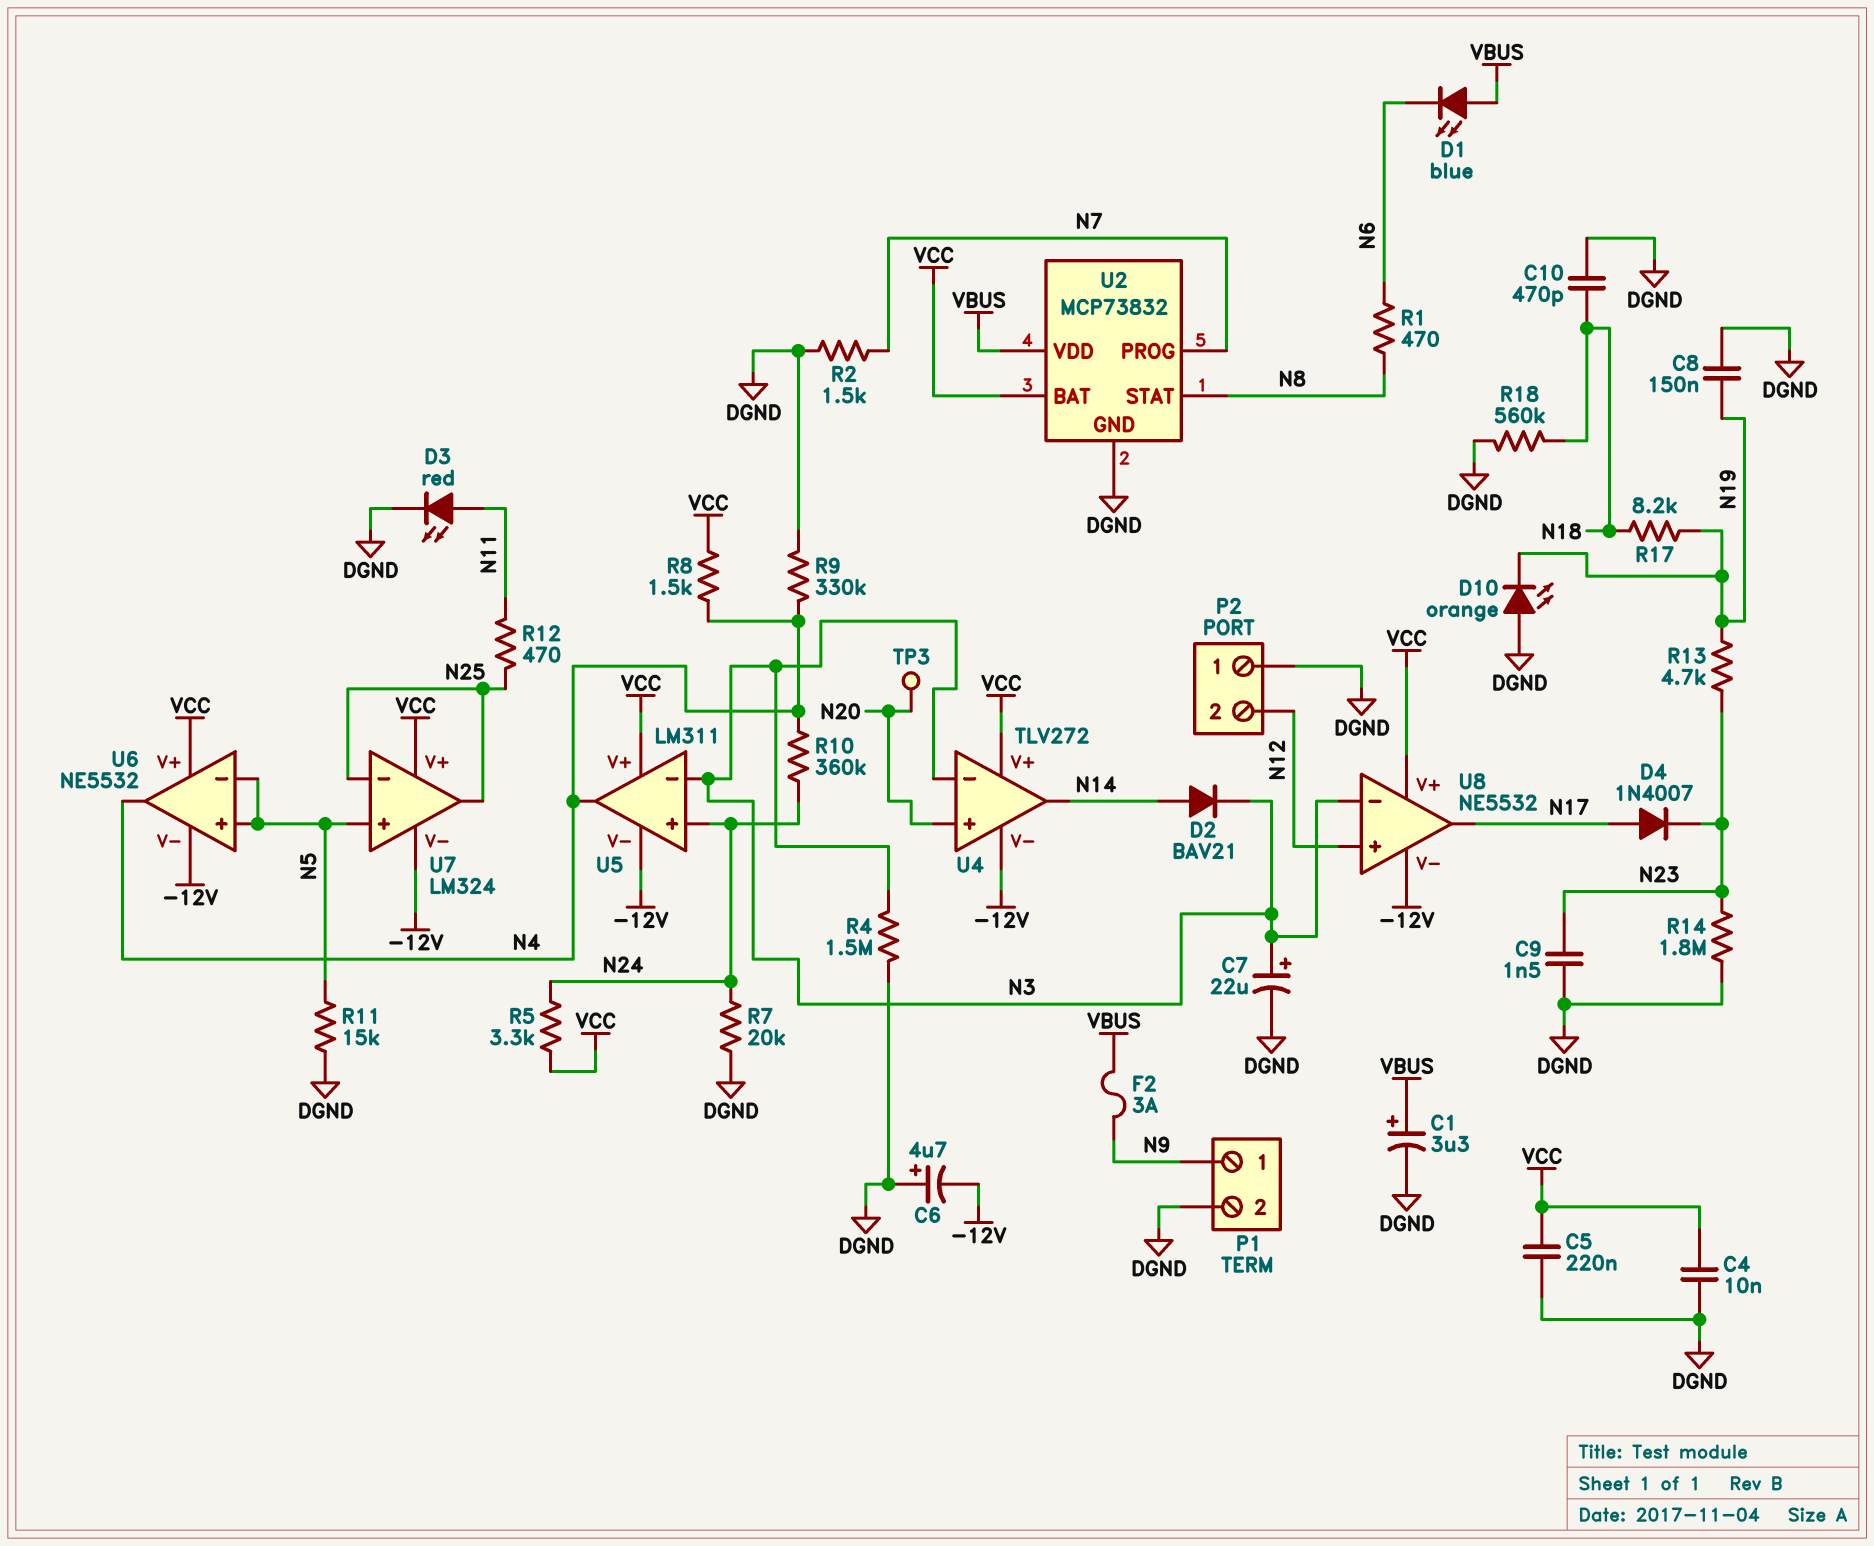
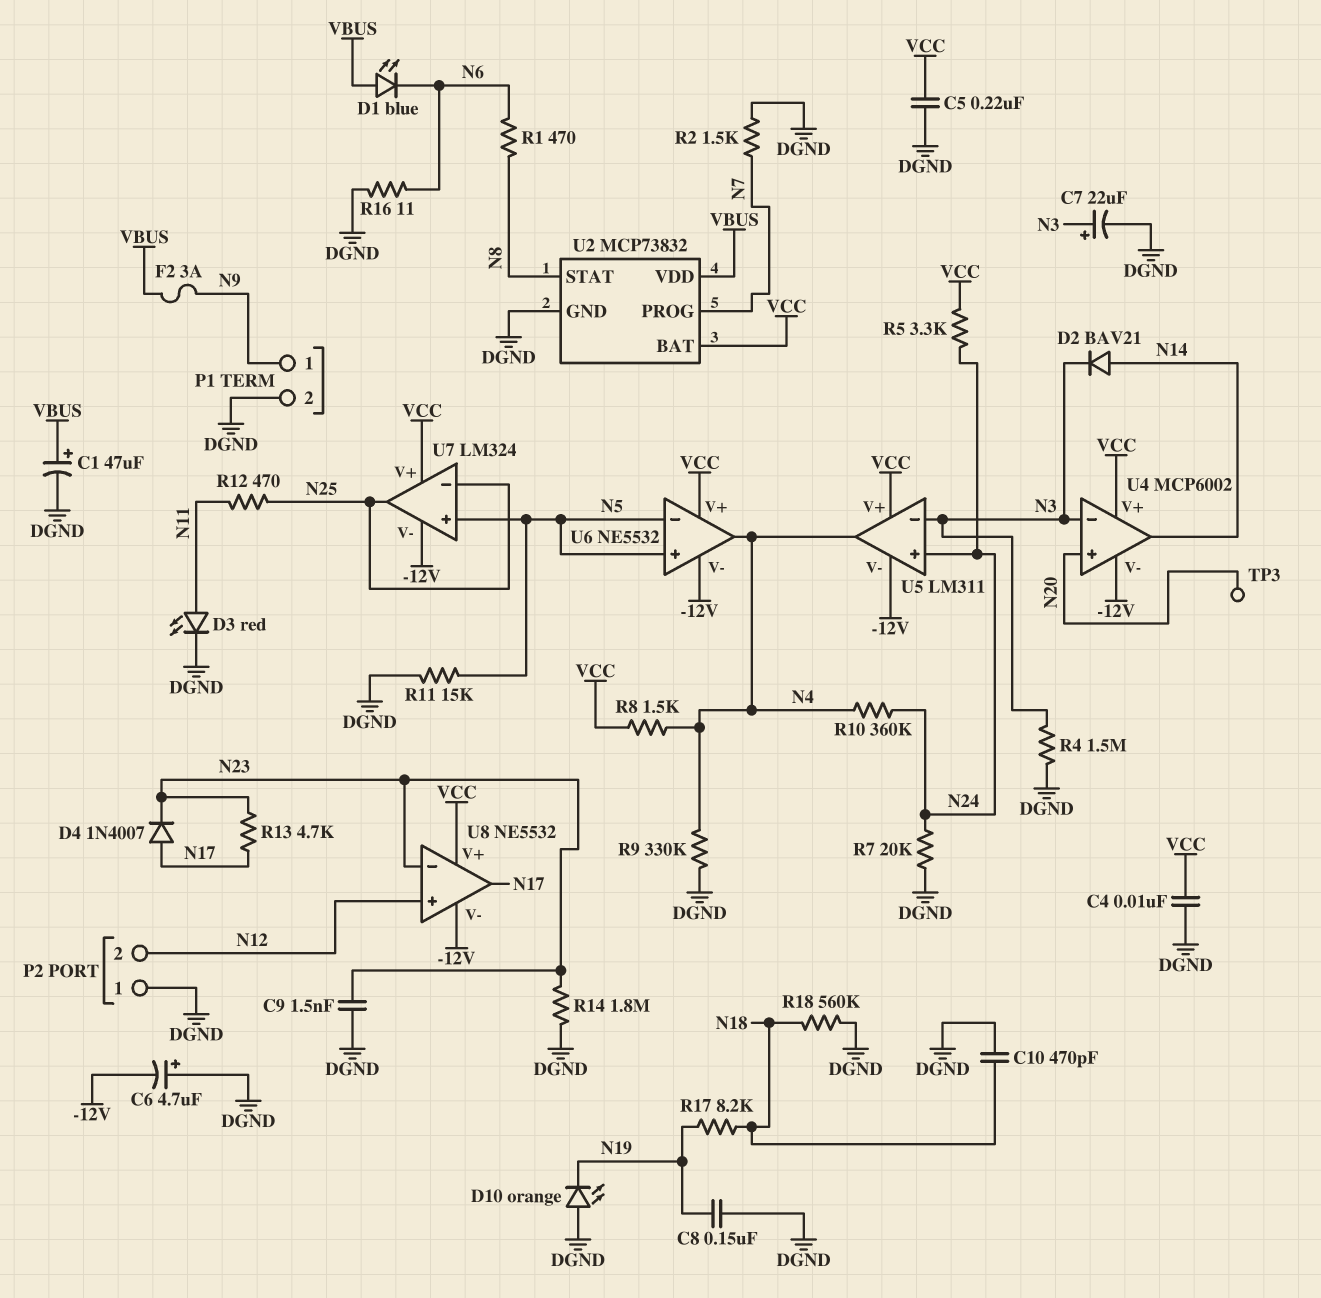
C1: 3.3uF (plus VBUS, minus DGND) -> 47uF (plus VBUS, minus DGND)
R13: 4.7k (N19, N23) -> 4.7k (N17, N23)
R16: none -> 11 (DGND, N6)
U4: TLV272 -> MCP6002
U8 pin in-: N3 -> N23

